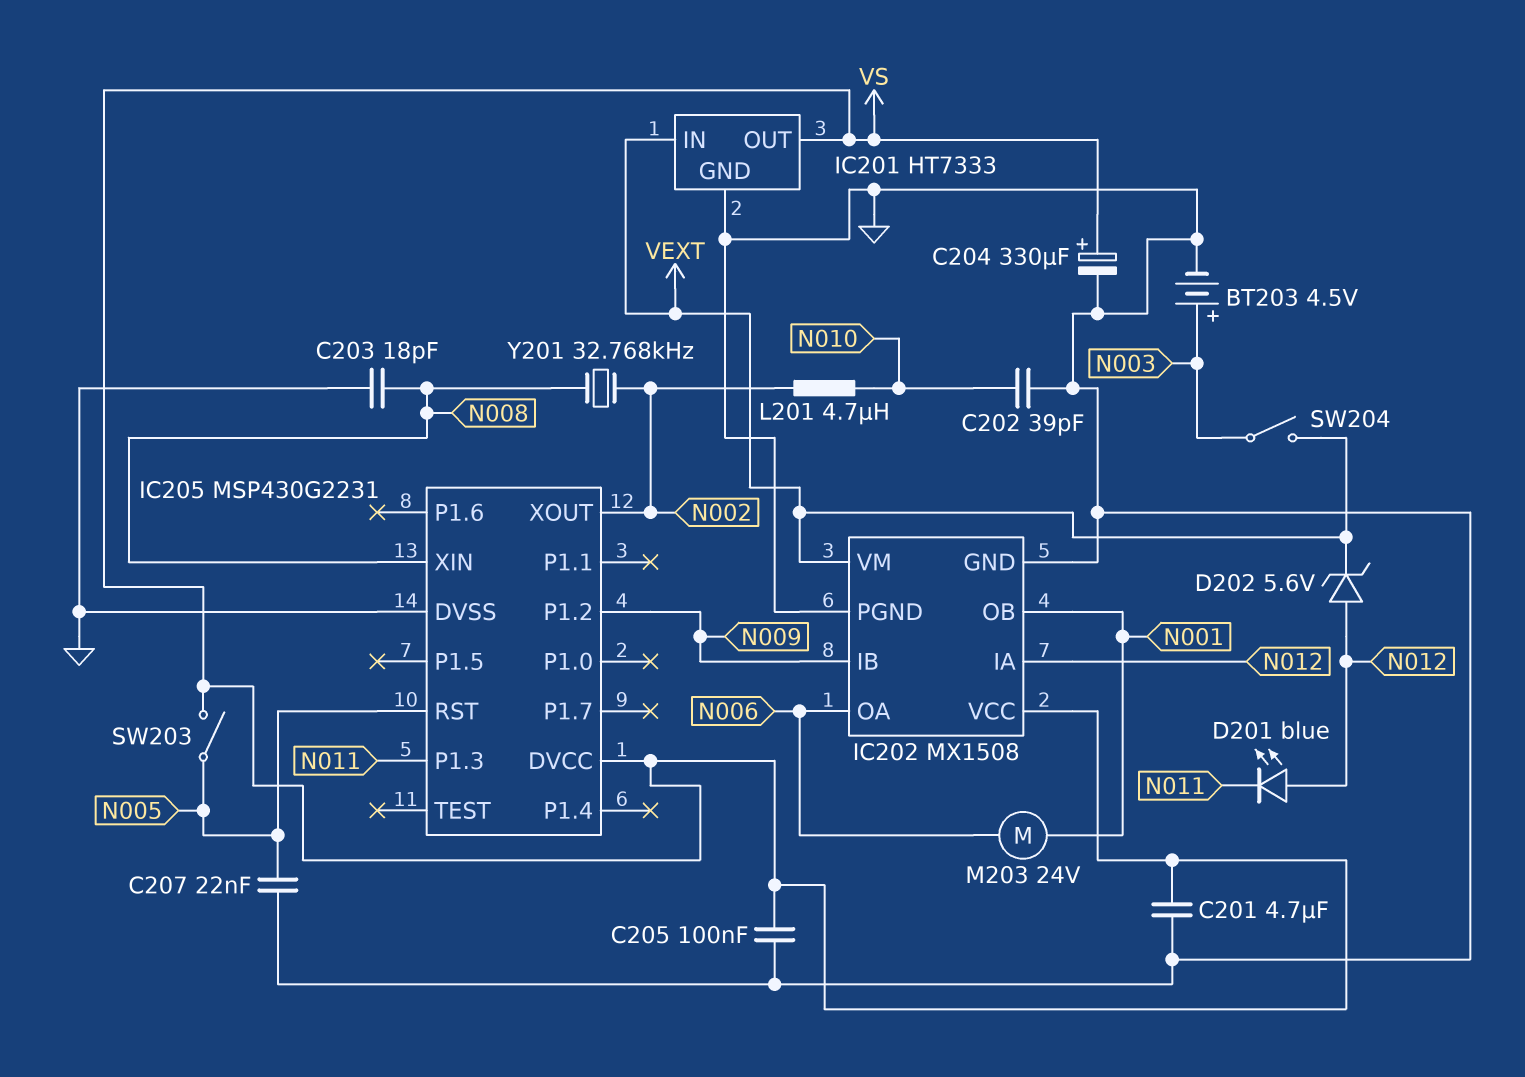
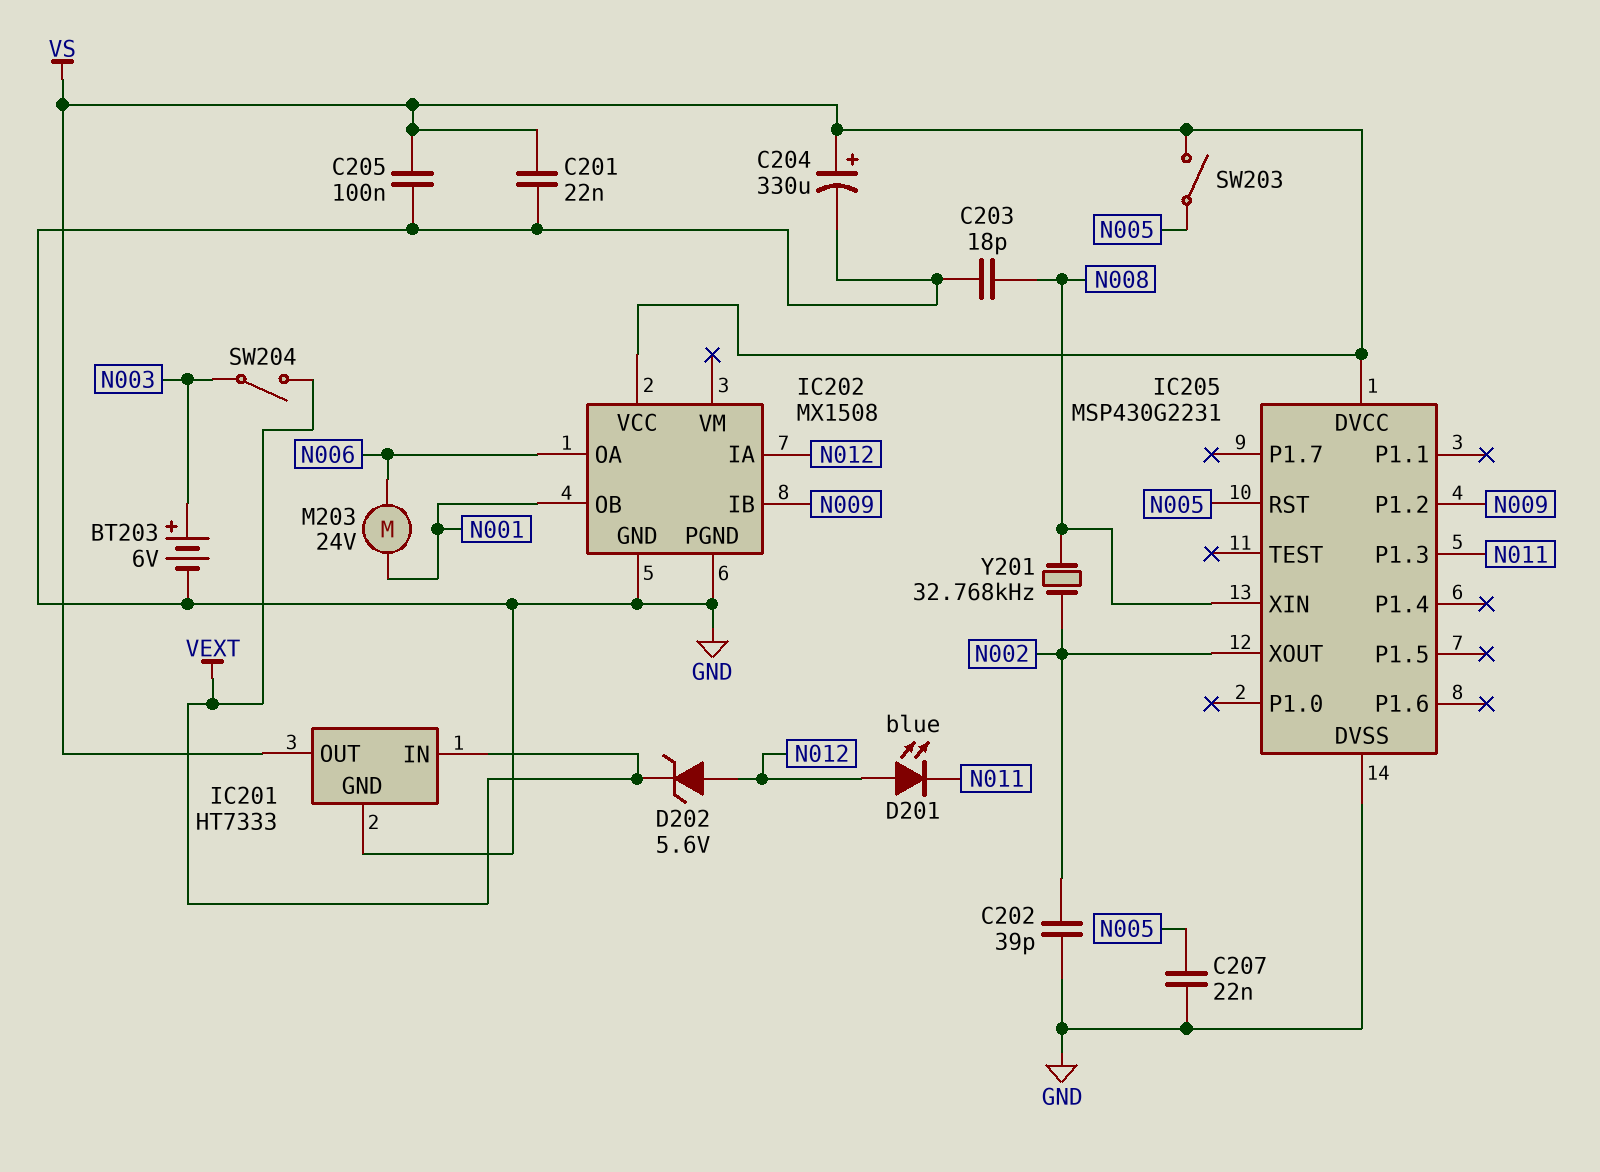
BT203: 4.5V (plus N003, minus GND) -> 6V (plus N003, minus GND)
C201: 4.7uF (GND, VS) -> 22nF (GND, VS)
C202: 39pF (GND, N010) -> 39pF (GND, N002)
IC202 pin VM: VEXT -> none
L201: 4.7uH (N002, N010) -> none

